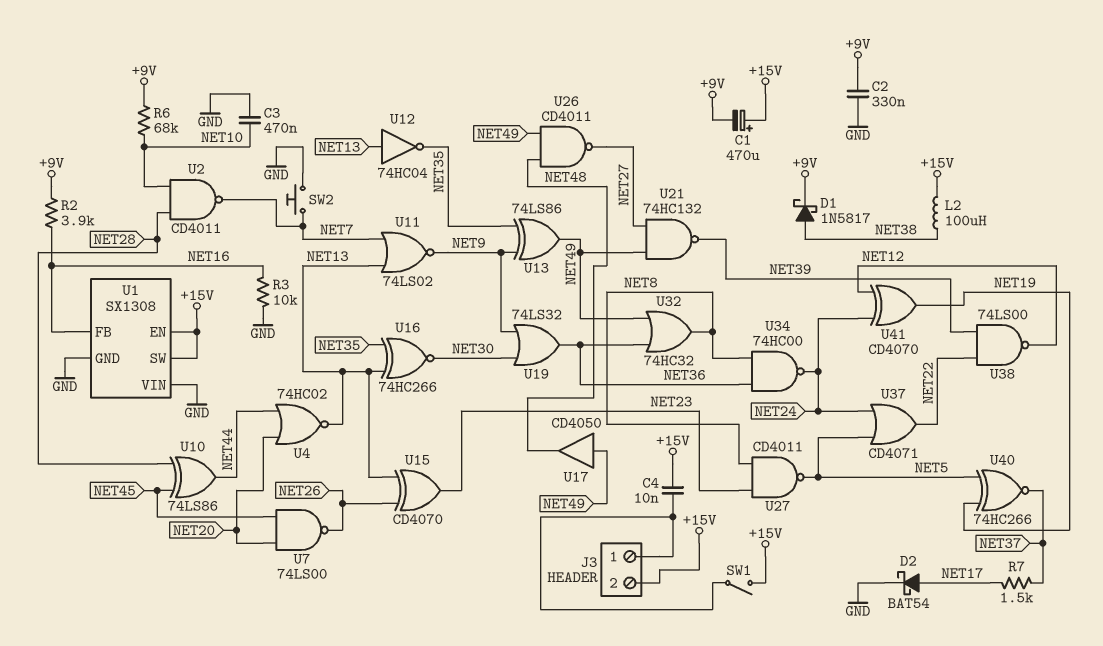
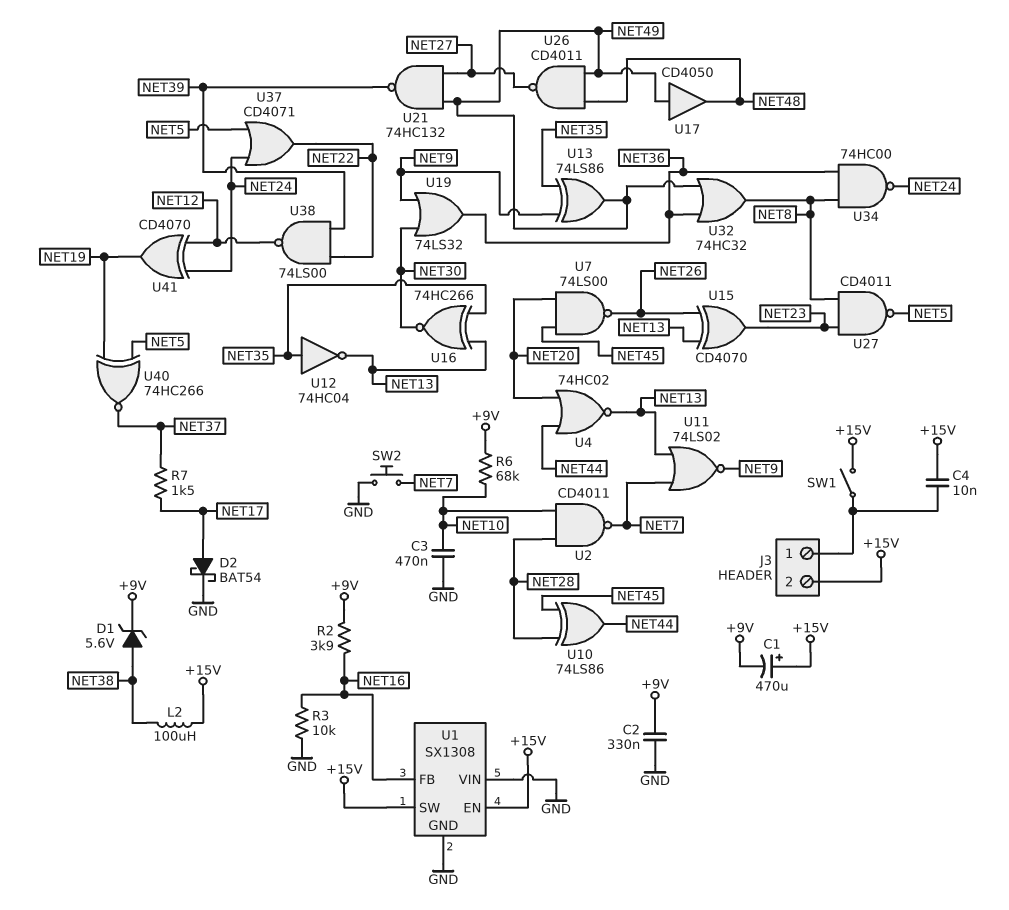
D1: schottky 1N5817 (A NET38, K +9V) -> zener 5.6V (A NET38, K +9V)
U12: NOT 74HC04 (in NET13, out NET35) -> NOT 74HC04 (in NET35, out NET13)

